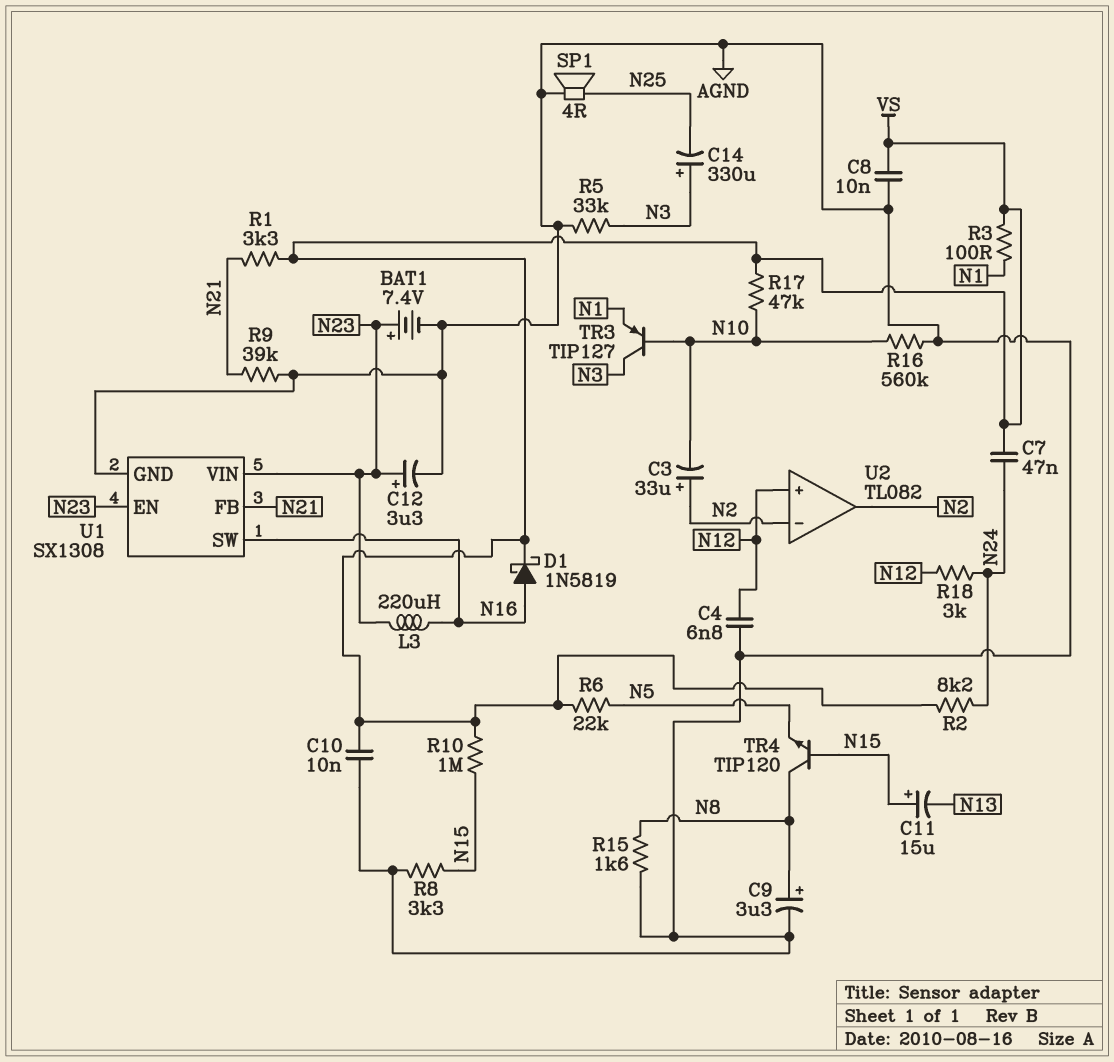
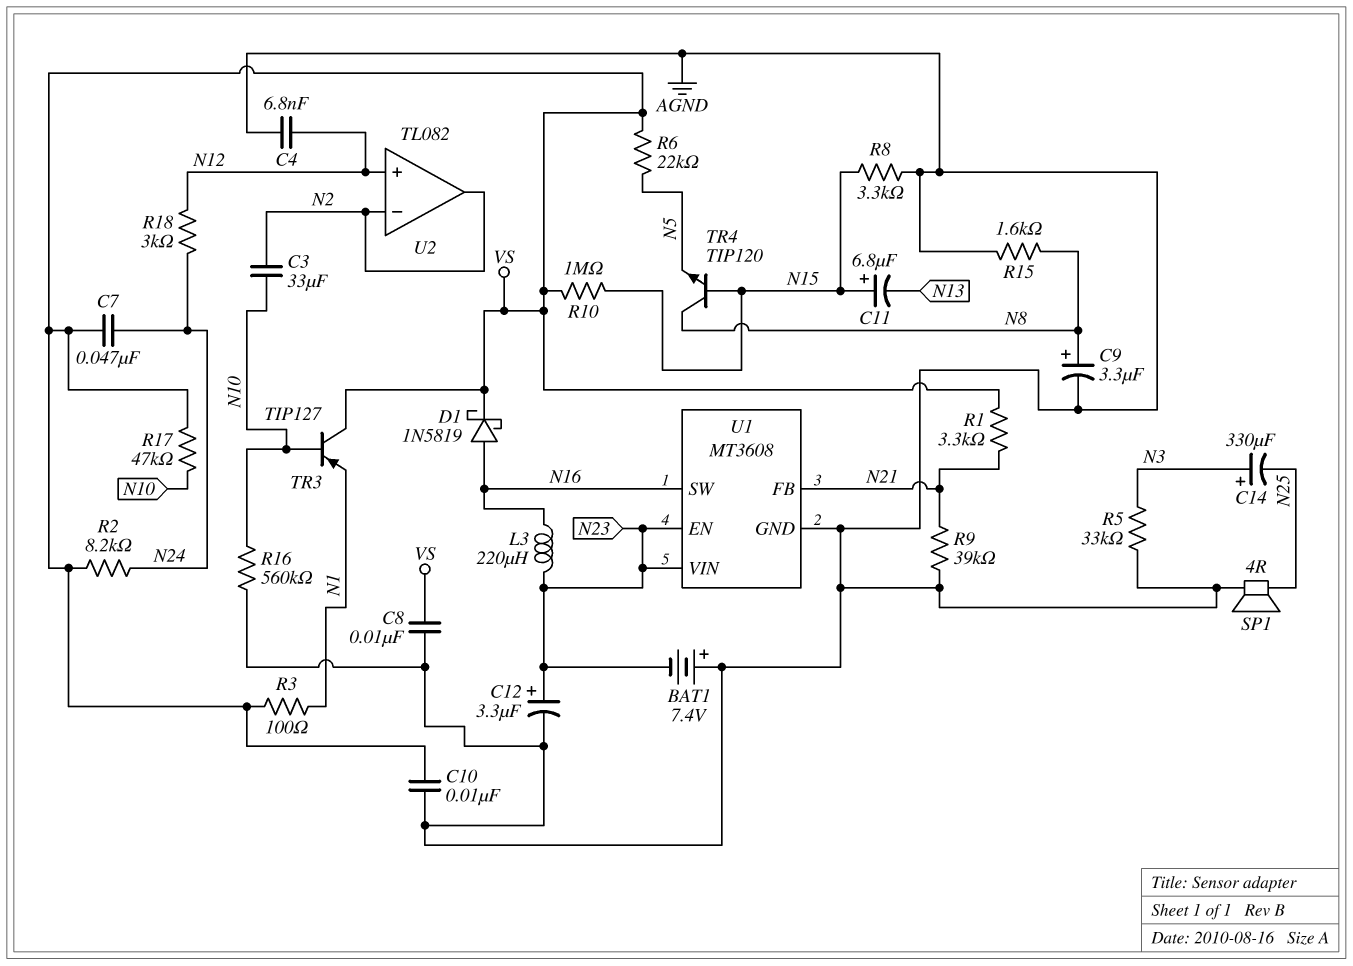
BAT1: 7.4V (plus N23, minus AGND) -> 7.4V (plus AGND, minus N23)
C3: 33uF (plus N2, minus N10) -> 33uF (N2, N10)
C11: 15uF (plus N15, minus N13) -> 6.8uF (plus N15, minus N13)
TR3: PNP TIP127 (B N10, C N3, E N1) -> PNP TIP127 (B N10, C VS, E N1)
U1: SX1308 -> MT3608

